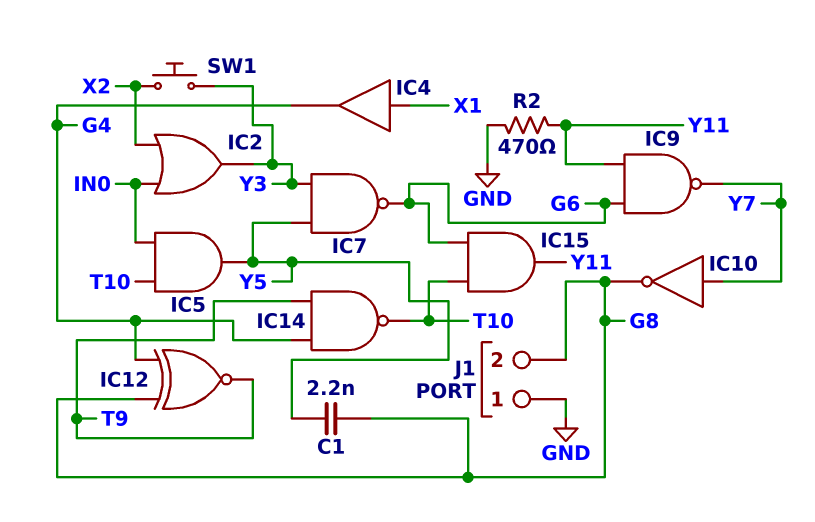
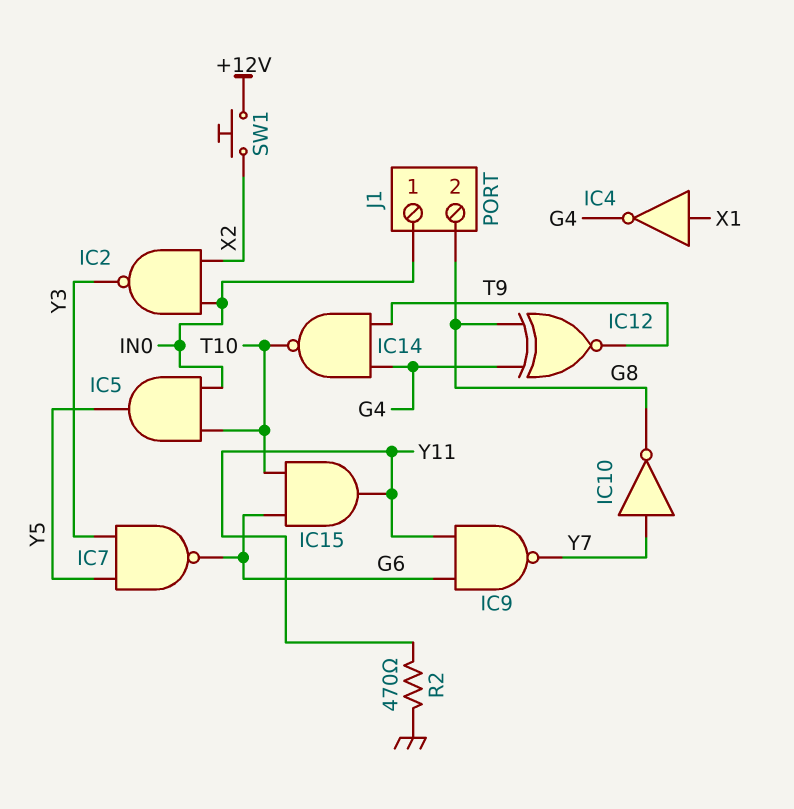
C1: 2.2nF (G8, Y5) -> none
IC2: OR (in IN0, in X2, out Y3) -> NAND (in IN0, in X2, out Y3)
IC4: buffer (in X1, out G4) -> NOT (in X1, out G4)
J1 pin 1: GND -> IN0
SW1: button (X2, Y3) -> button (+12V, X2)

